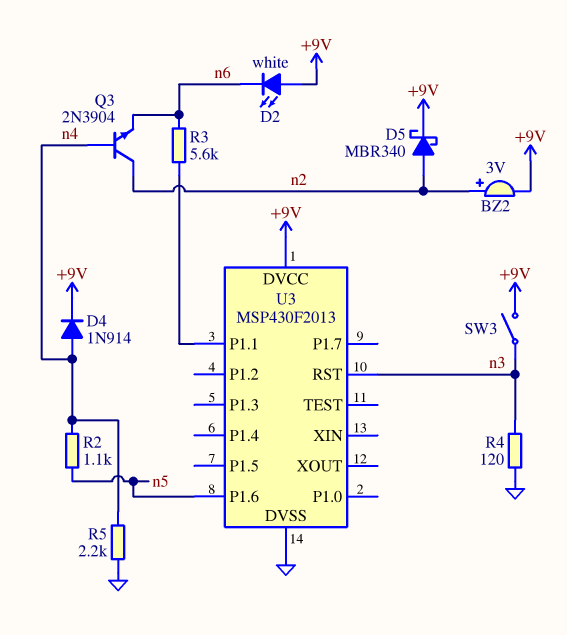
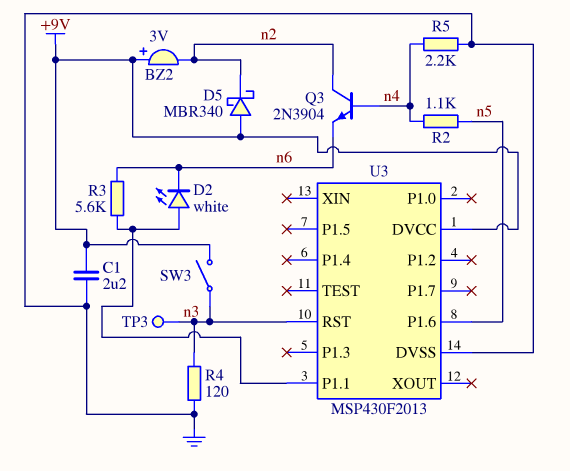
BZ2: buzzer 3V (plus n2, minus +9V) -> buzzer 3V (plus +9V, minus n2)
C1: none -> 2.2uF (+9V, GND)
D2: LED white (A +9V, K n6) -> LED white (A U3/P1.1, K n6)
D4: diode 1N914 (A n4, K +9V) -> none
D5: schottky MBR340 (A n2, K +9V) -> schottky MBR340 (A +9V, K n2)
TP3: none -> test point (n3)

